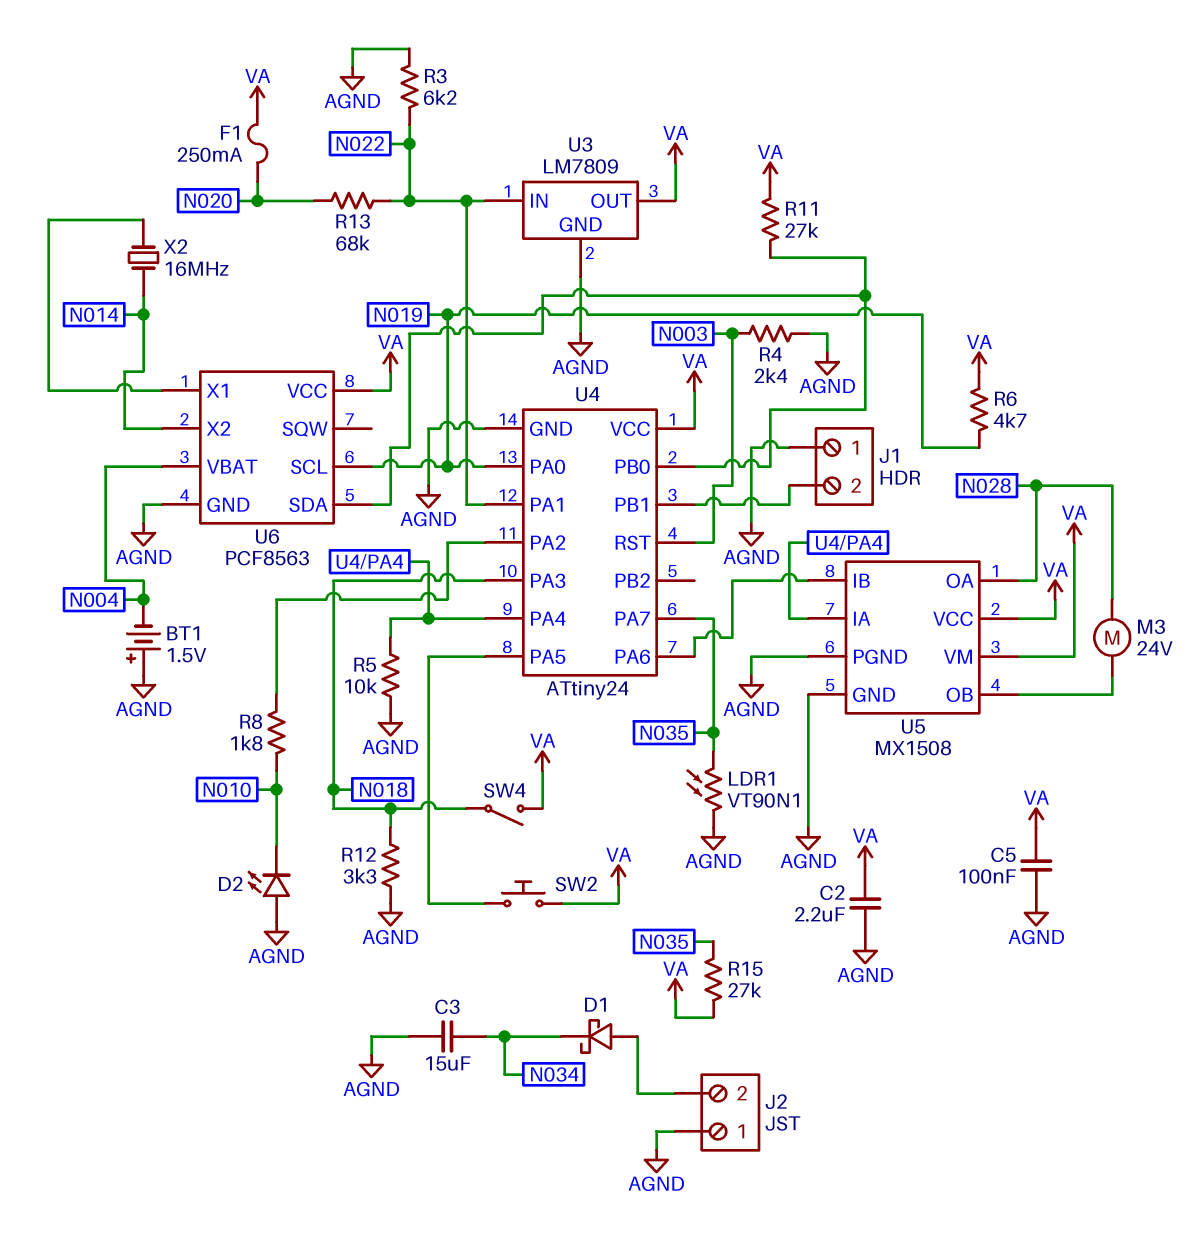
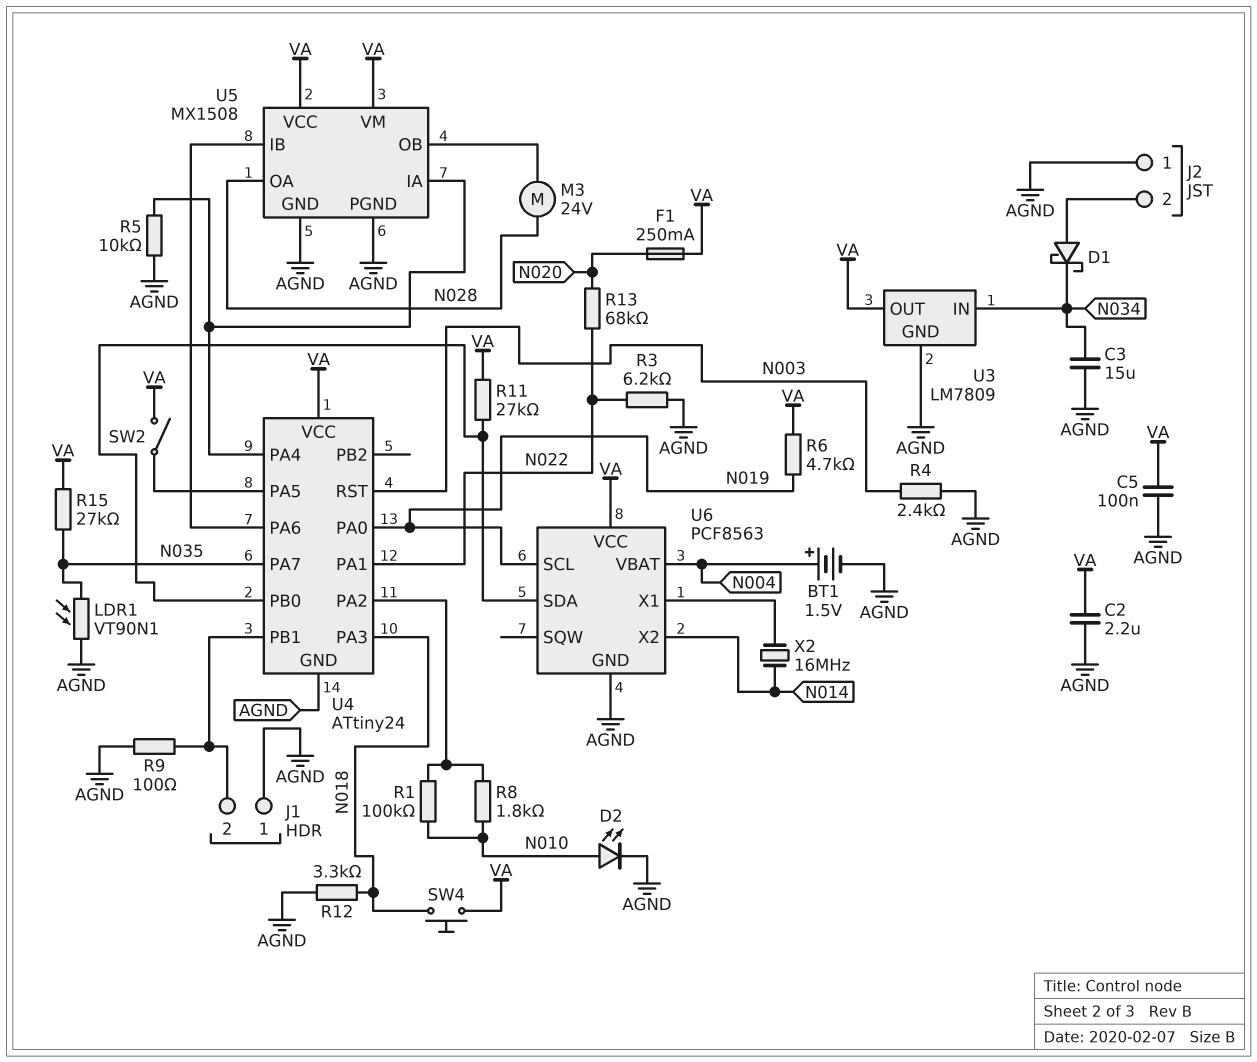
BT1: 1.5V (plus AGND, minus N004) -> 1.5V (plus N004, minus AGND)
D2: LED (A AGND, K N010) -> LED (A N010, K AGND)
R1: none -> 100k (N010, U4/PA2)
R9: none -> 100 (AGND, J1/2)
SW2: button (U4/PA5, VA) -> switch (U4/PA5, VA)
SW4: switch (N018, VA) -> button (N018, VA)
U3 pin IN: N022 -> N034

